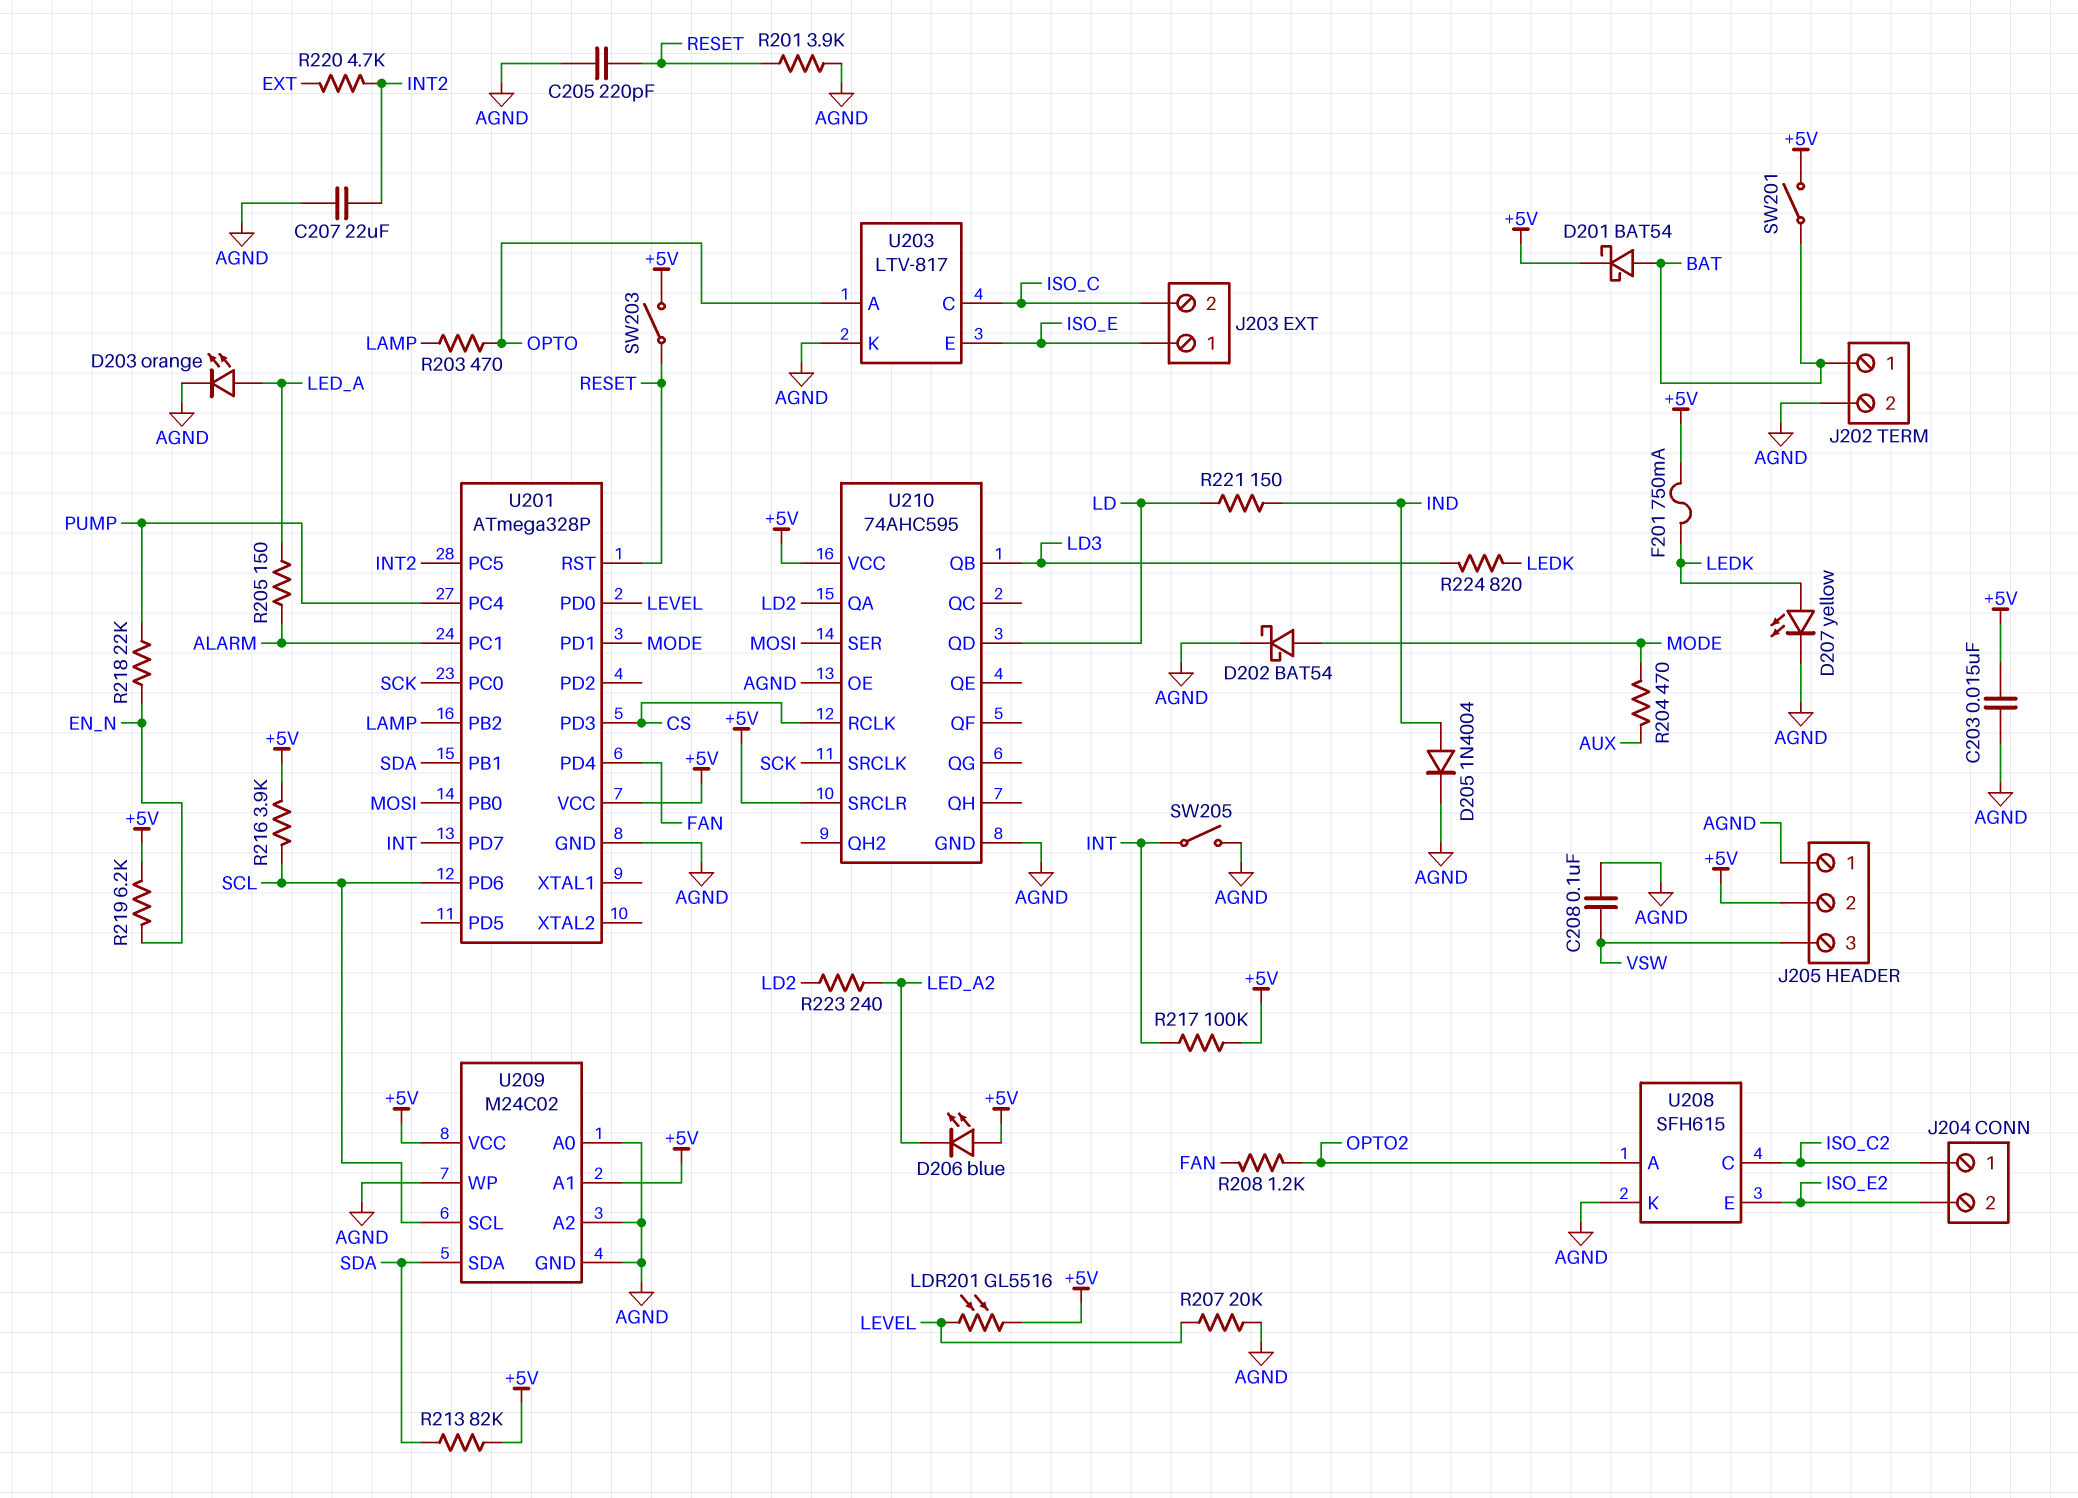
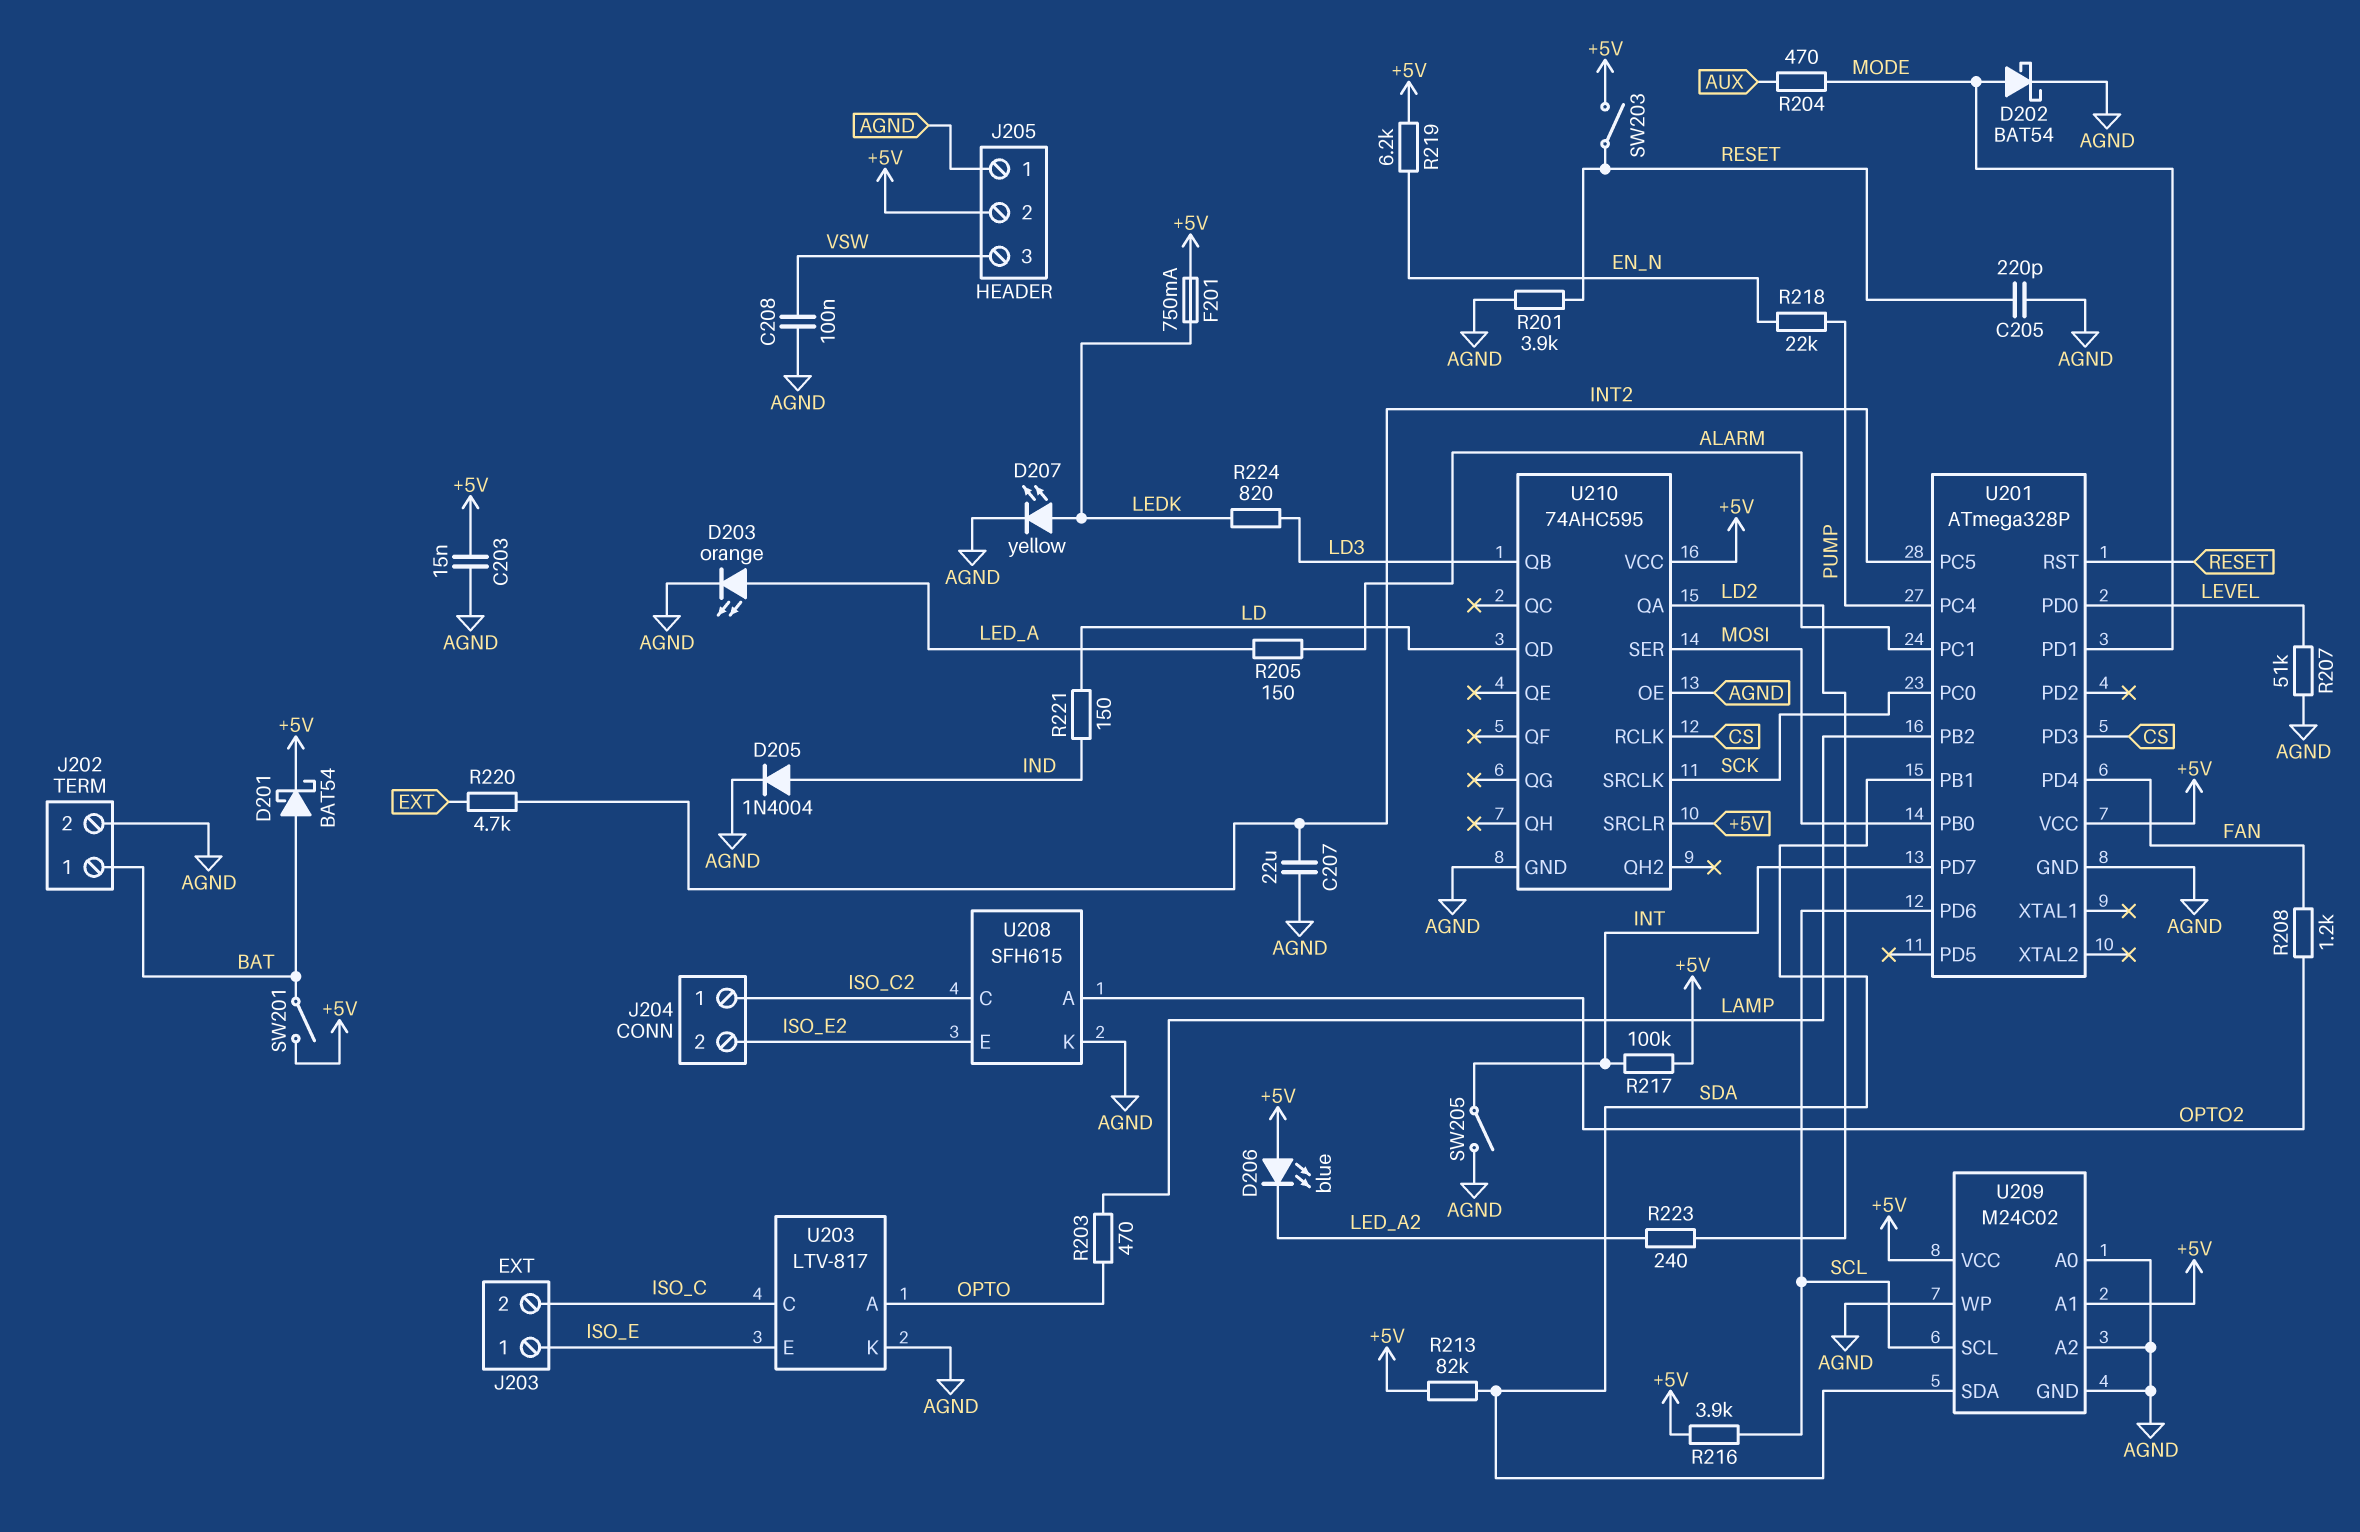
LDR201: GL5516 (+5V, LEVEL) -> none
R207: 20k (AGND, LEVEL) -> 51k (AGND, LEVEL)

